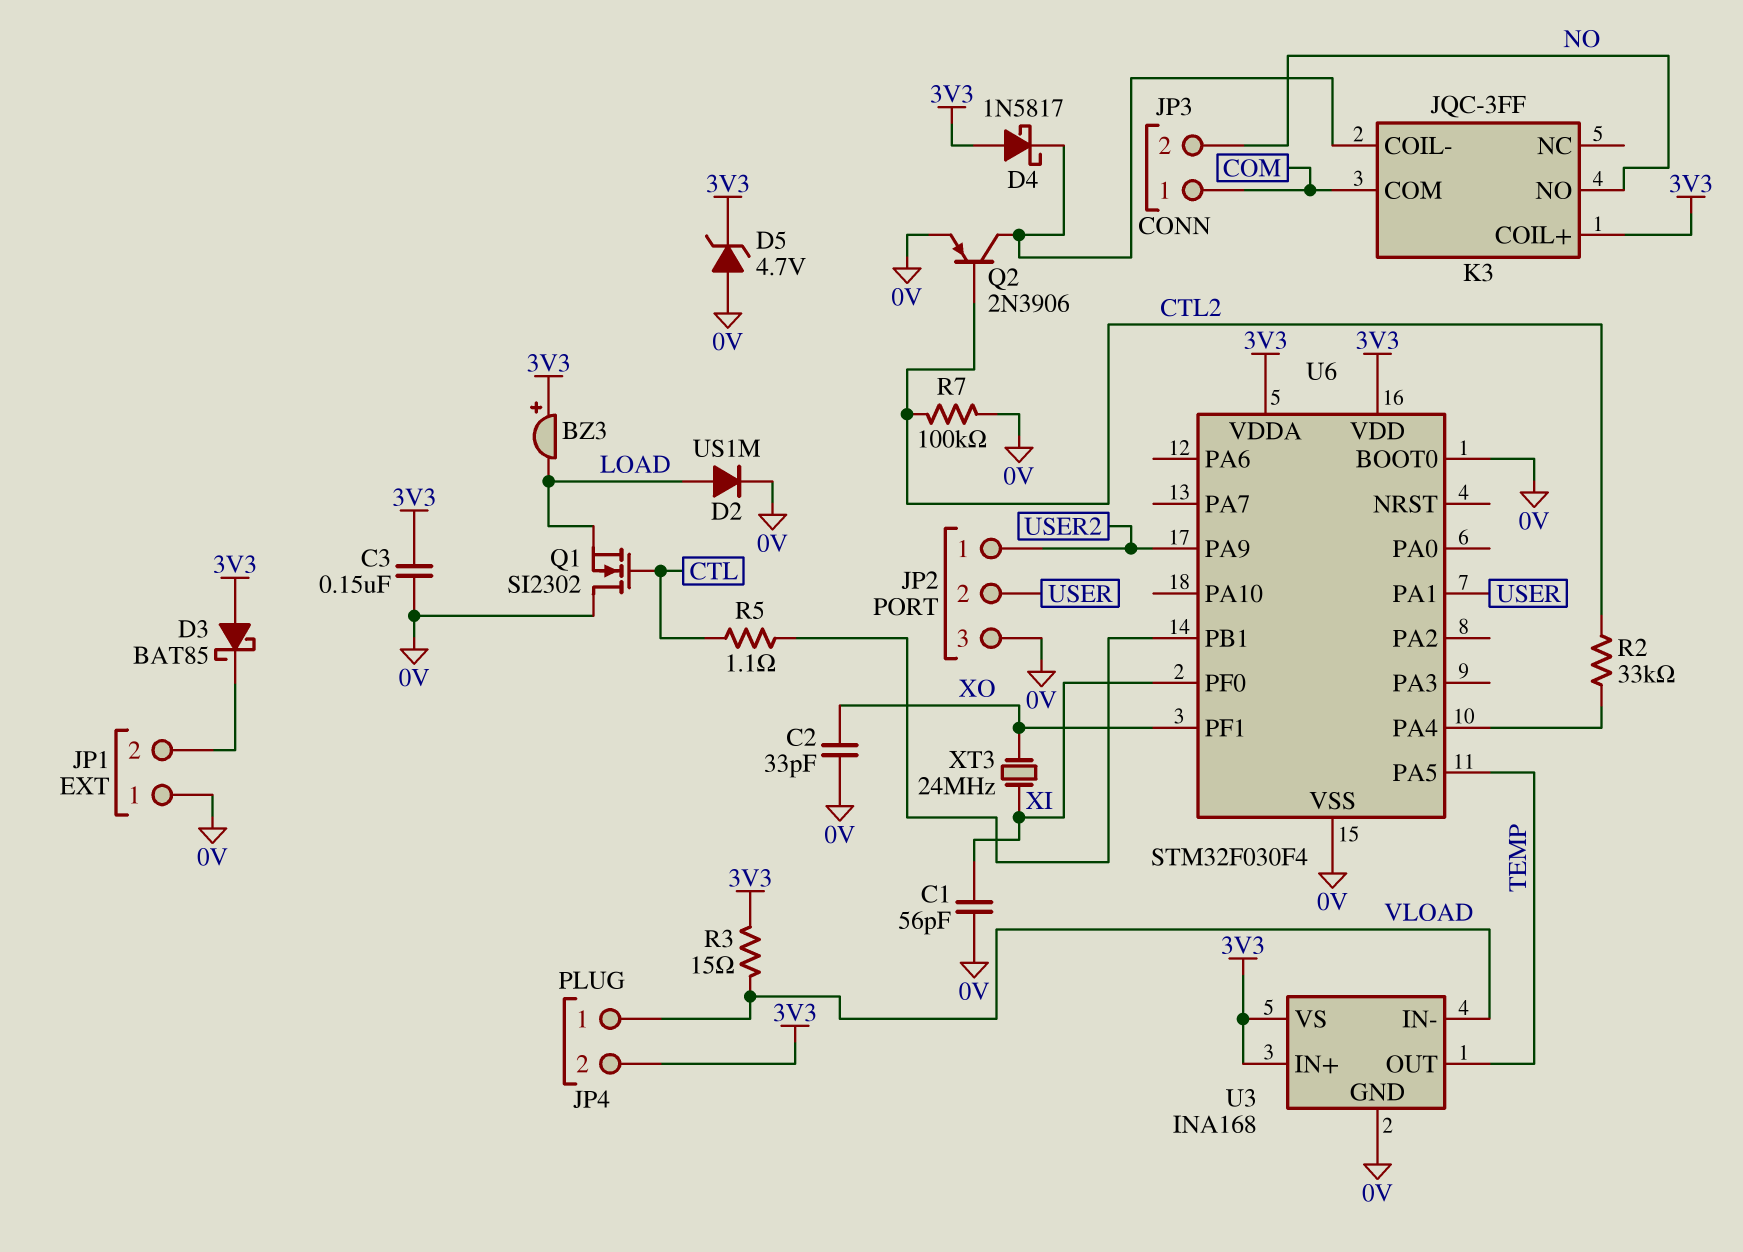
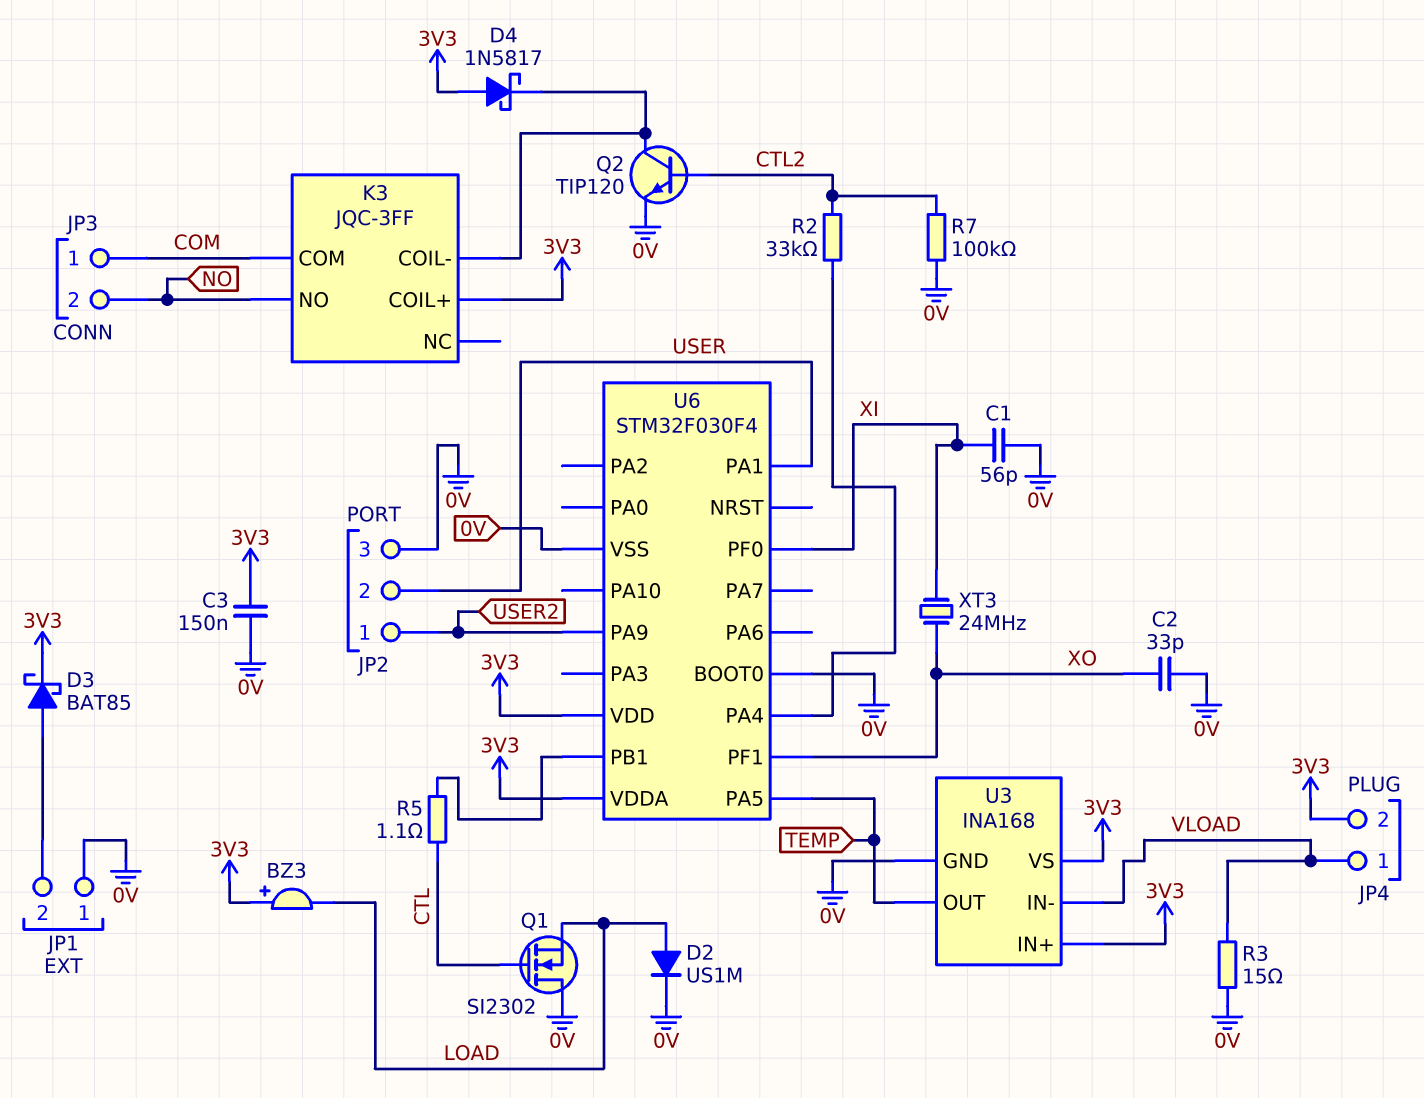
D3: schottky BAT85 (A 3V3, K JP1/2) -> schottky BAT85 (A JP1/2, K 3V3)
D5: zener 4.7V (A 0V, K 3V3) -> none
Q2: PNP 2N3906 (B CTL2, C K3/COIL-, E 0V) -> NPN TIP120 (B CTL2, C K3/COIL-, E 0V)
R3: 15 (3V3, VLOAD) -> 15 (0V, VLOAD)

